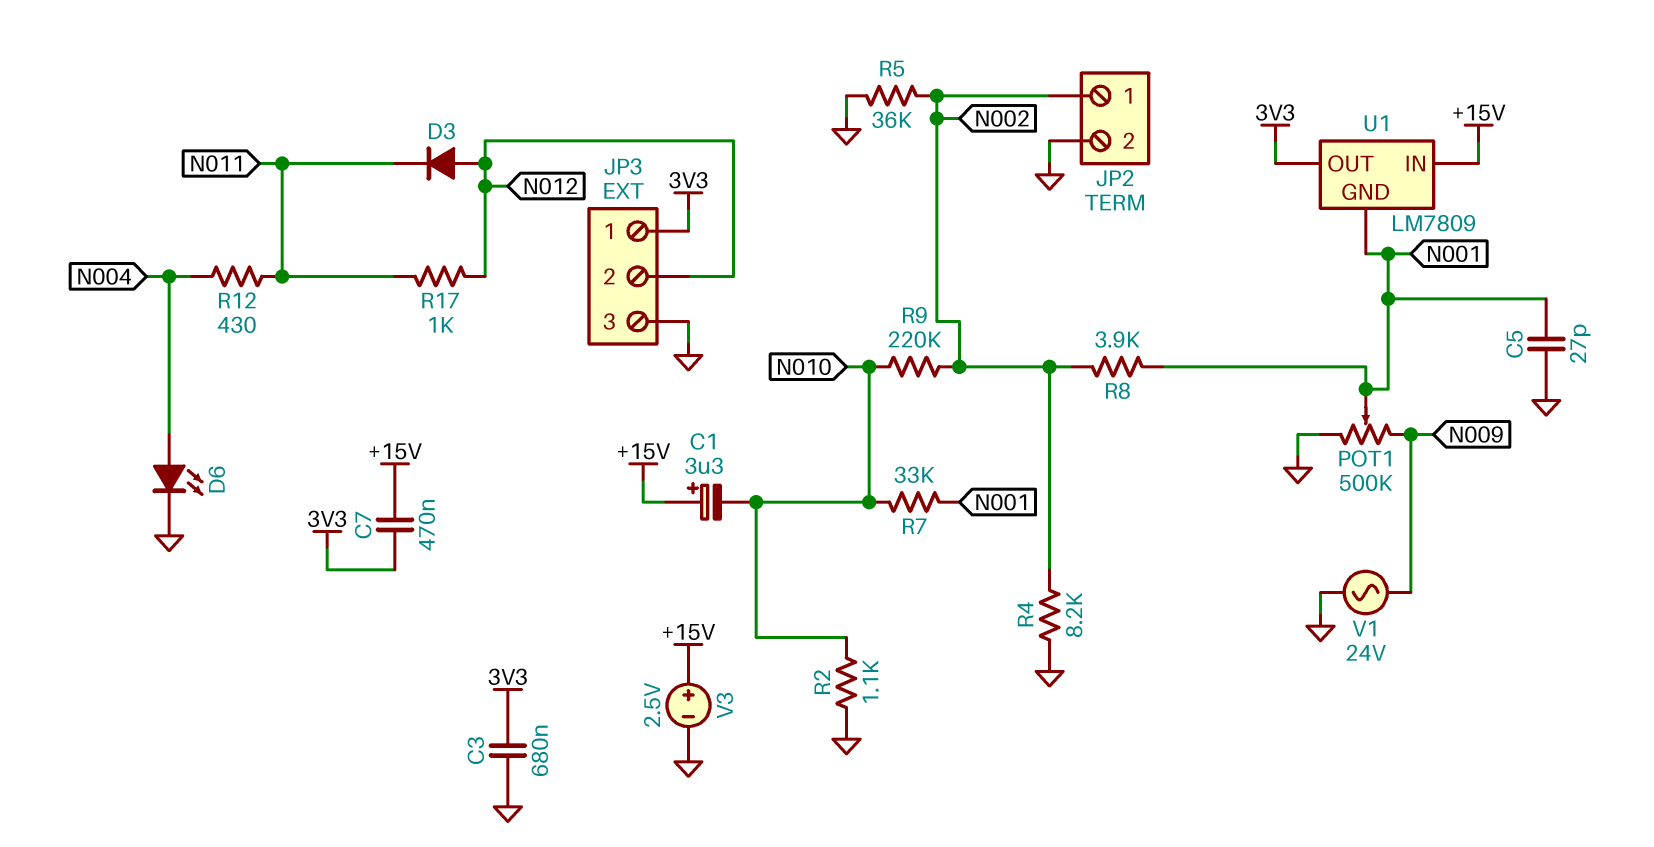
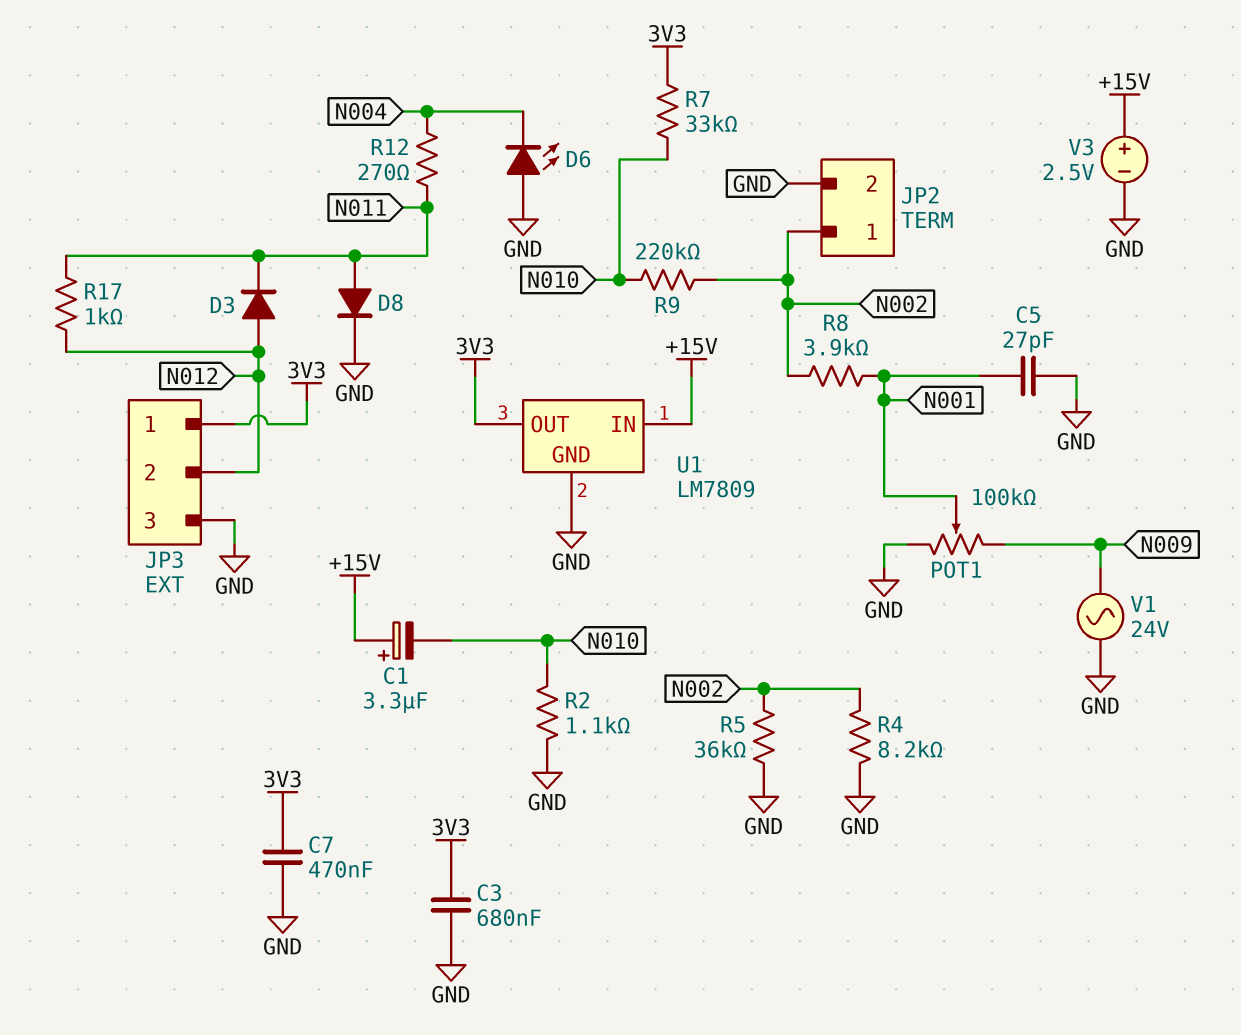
C7: 470nF (+15V, 3V3) -> 470nF (3V3, GND)
D6: LED (A N004, K GND) -> LED (A GND, K N004)
D8: none -> diode (A N011, K GND)
POT1: 500k (GND, N009, wiper N001) -> 100k (GND, N009, wiper N001)
R7: 33k (N001, N010) -> 33k (3V3, N010)
R12: 430 (N004, N011) -> 270 (N004, N011)
U1 pin GND: N001 -> GND

